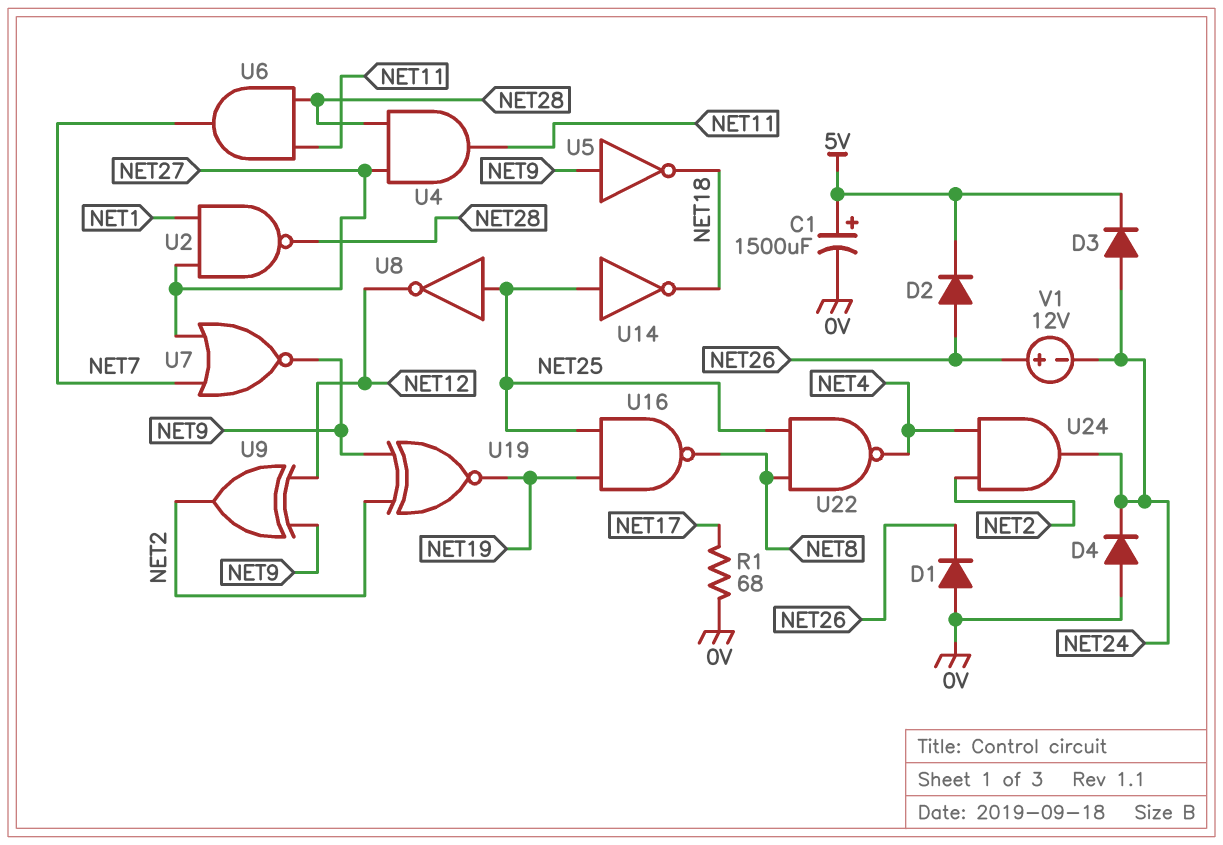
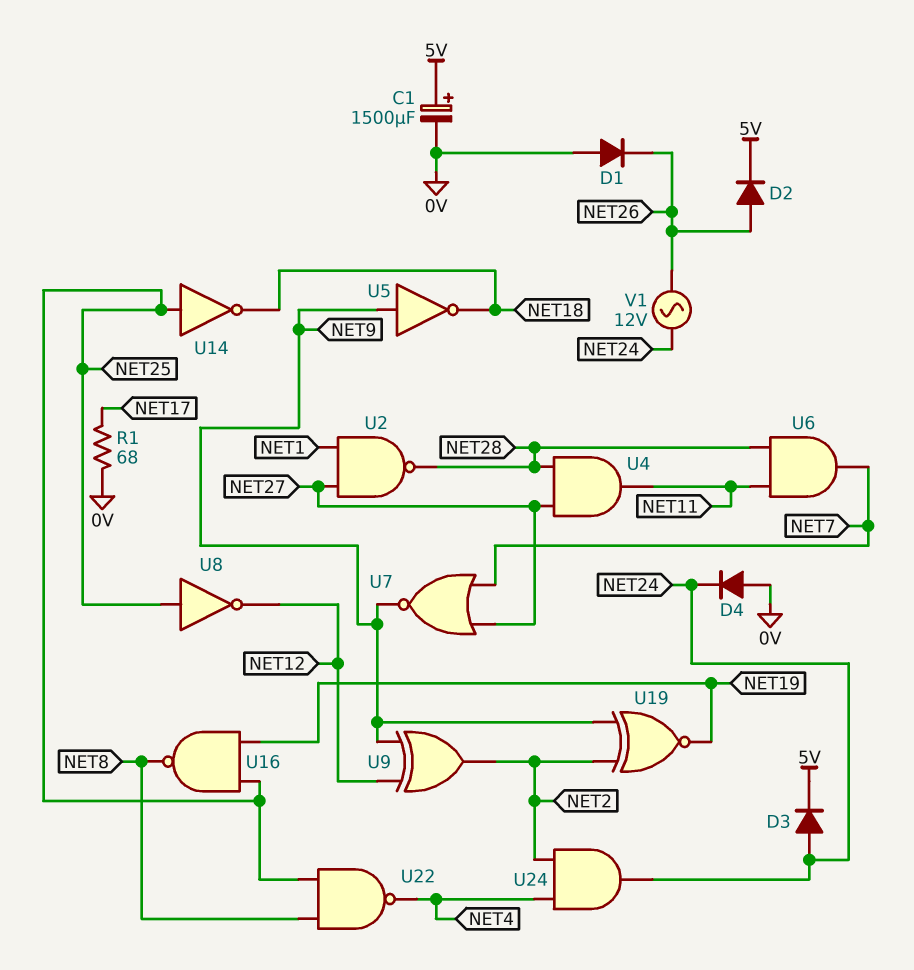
V1: 12V (plus NET26, minus NET24) -> AC 12V (NET24, NET26)

